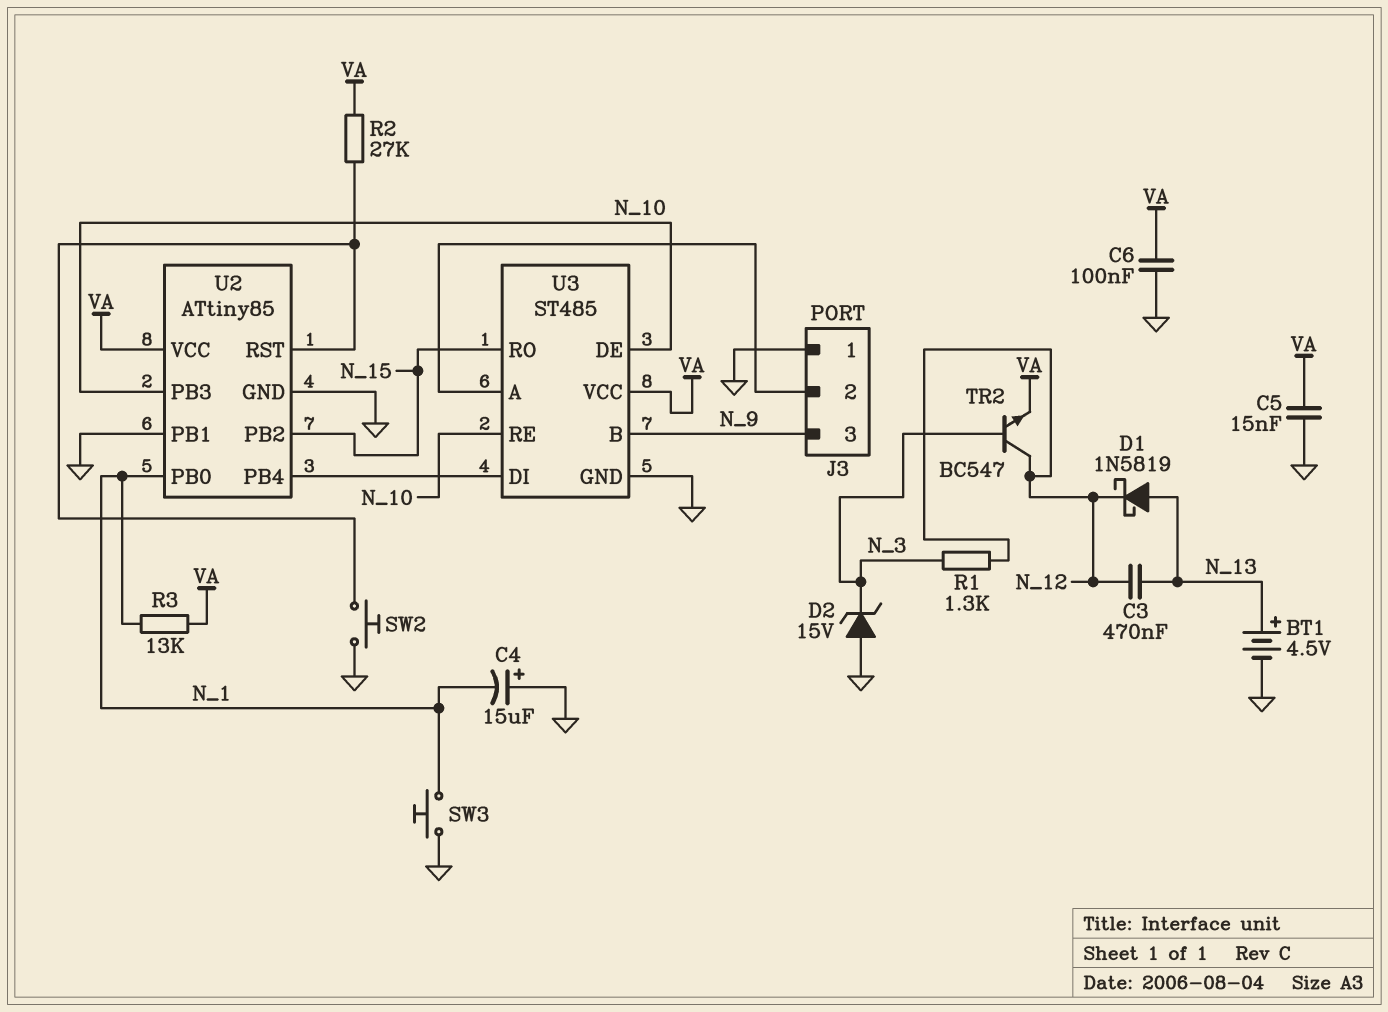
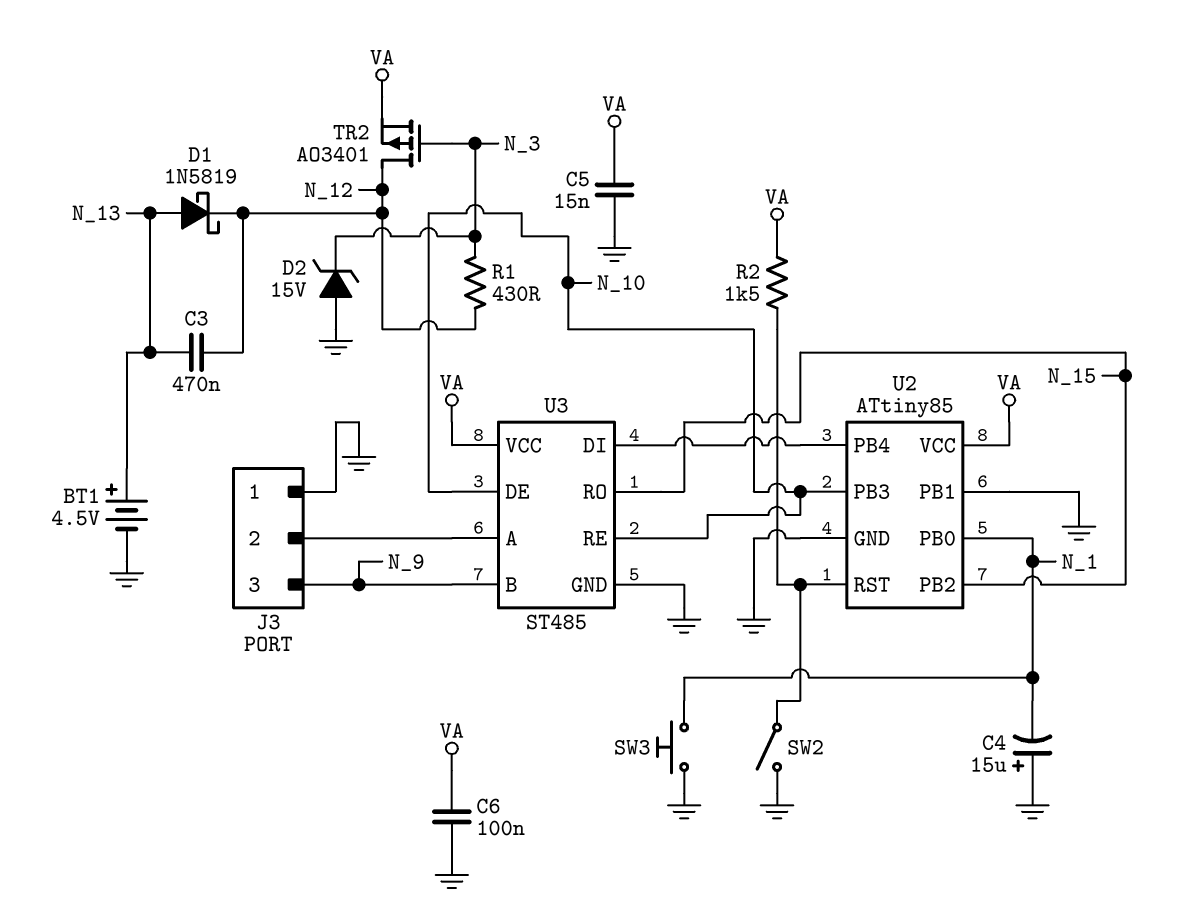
R1: 1.3k (N_3, N_12) -> 430 (N_3, N_12)
R2: 27k (U2/RST, VA) -> 1.5k (U2/RST, VA)
R3: 13k (N_1, VA) -> none
SW2: button (GND, U2/RST) -> switch (GND, U2/RST)
TR2: NPN BC547 (B N_3, C N_12, E VA) -> PMOS AO3401 (G N_3, D N_12, S VA)

